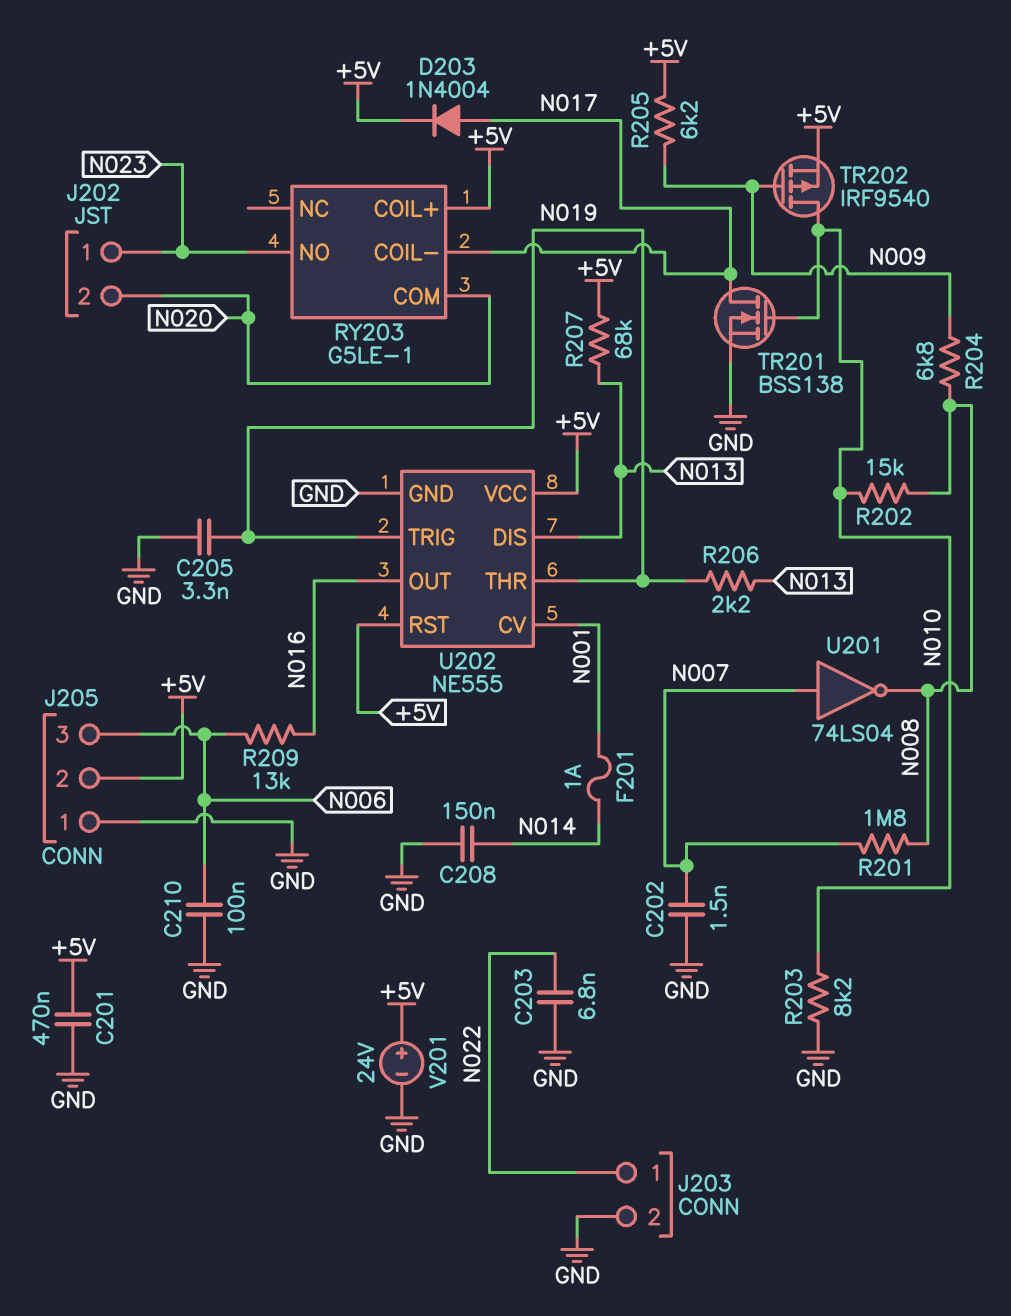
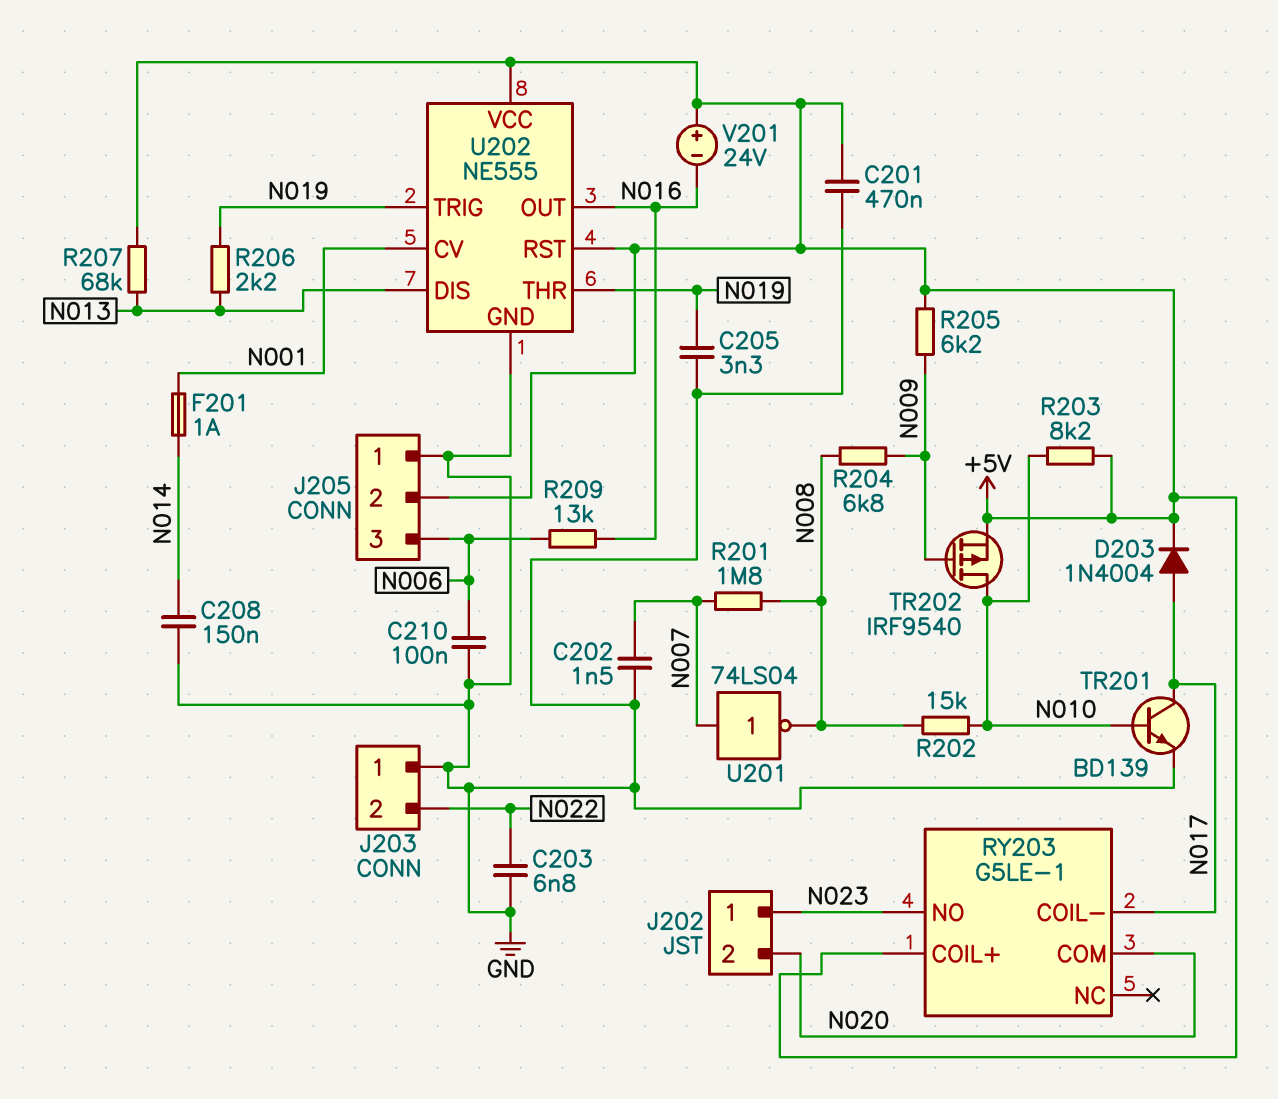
J203 pin 1: N022 -> GND
J203 pin 2: GND -> N022
R203: 8.2k (GND, N010) -> 8.2k (+5V, N010)
TR201: NMOS BSS138 (G N010, D N017, S GND) -> NPN BD139 (B N010, C N017, E GND)
V201: 24V (plus +5V, minus GND) -> 24V (plus +5V, minus N016)

